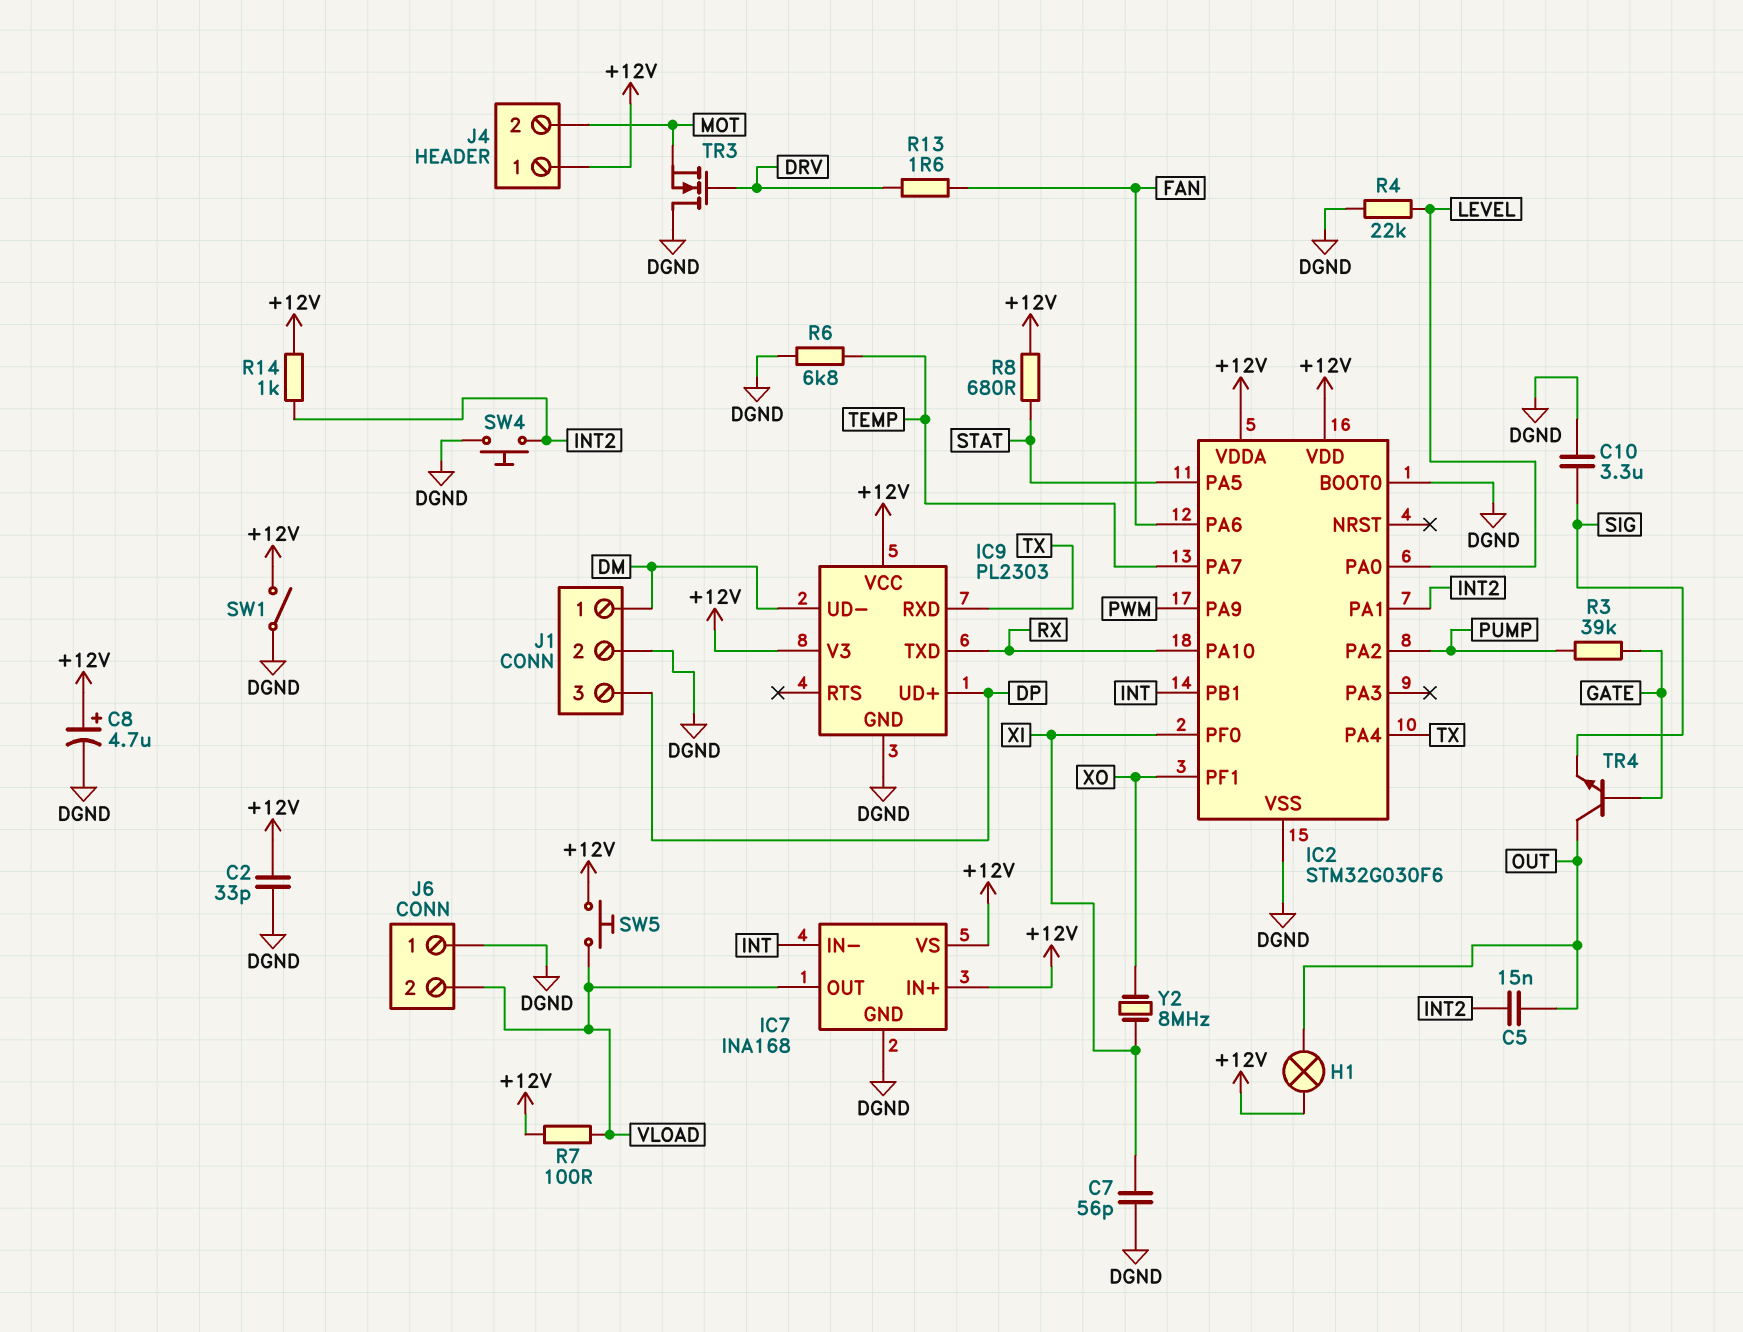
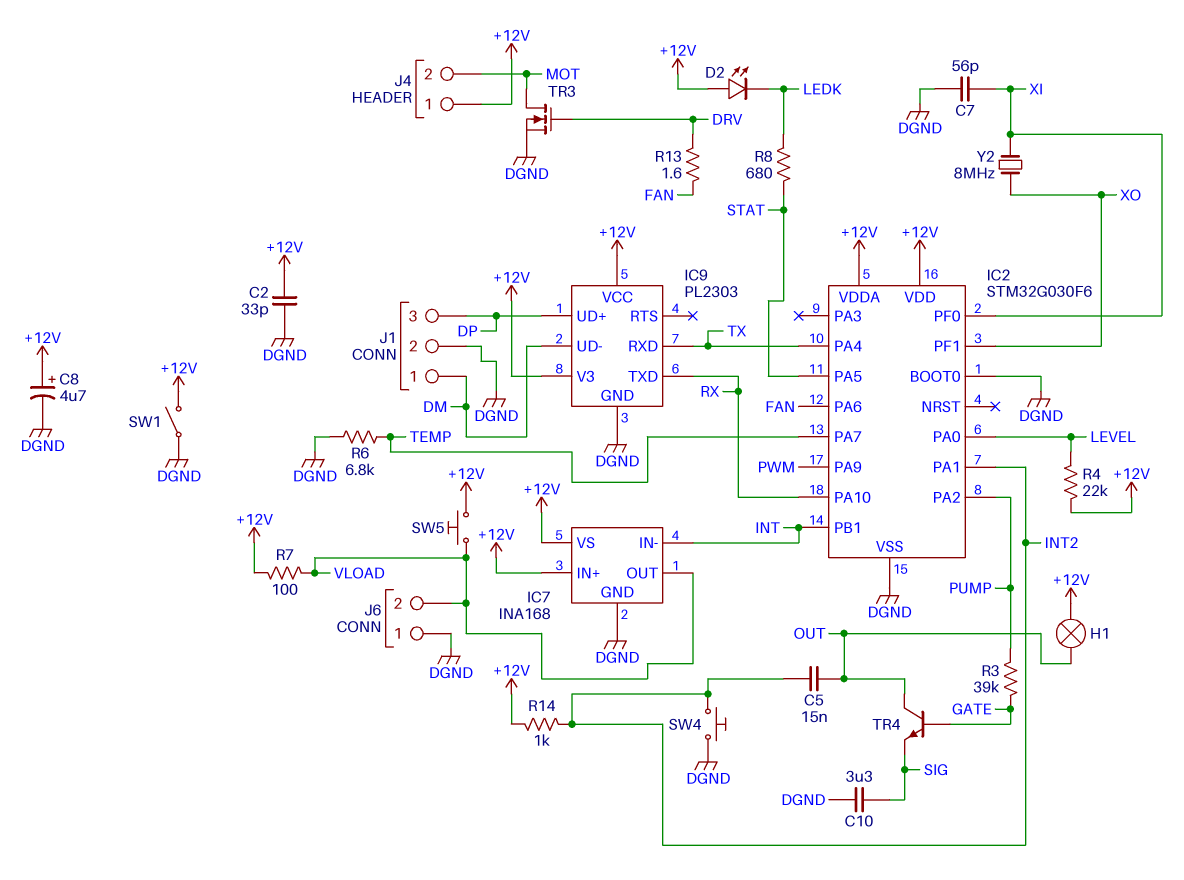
D2: none -> LED (A +12V, K LEDK)
R4: 22k (DGND, LEVEL) -> 22k (+12V, LEVEL)
R8: 680 (+12V, STAT) -> 680 (LEDK, STAT)
TR3: NMOS (G DRV, D DGND, S MOT) -> NMOS (G DRV, D MOT, S DGND)

